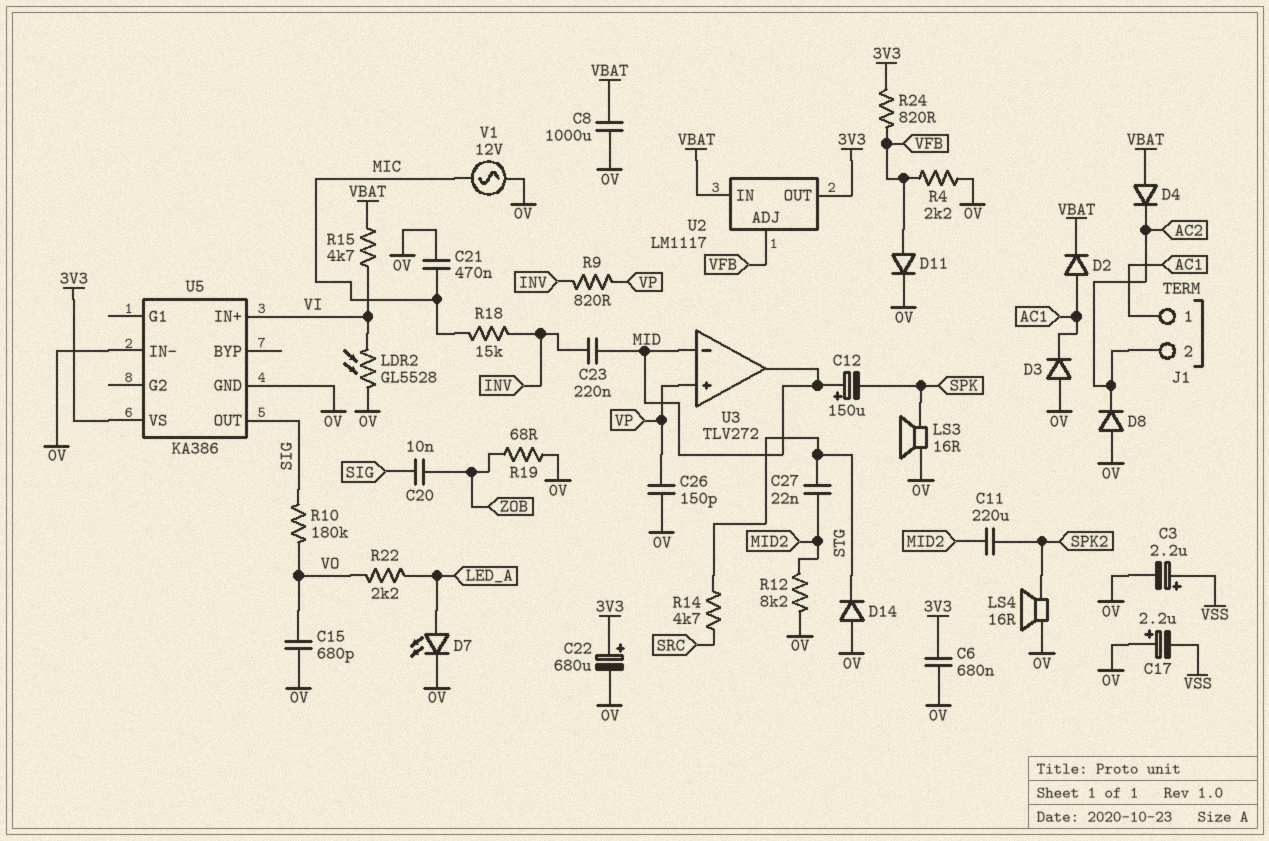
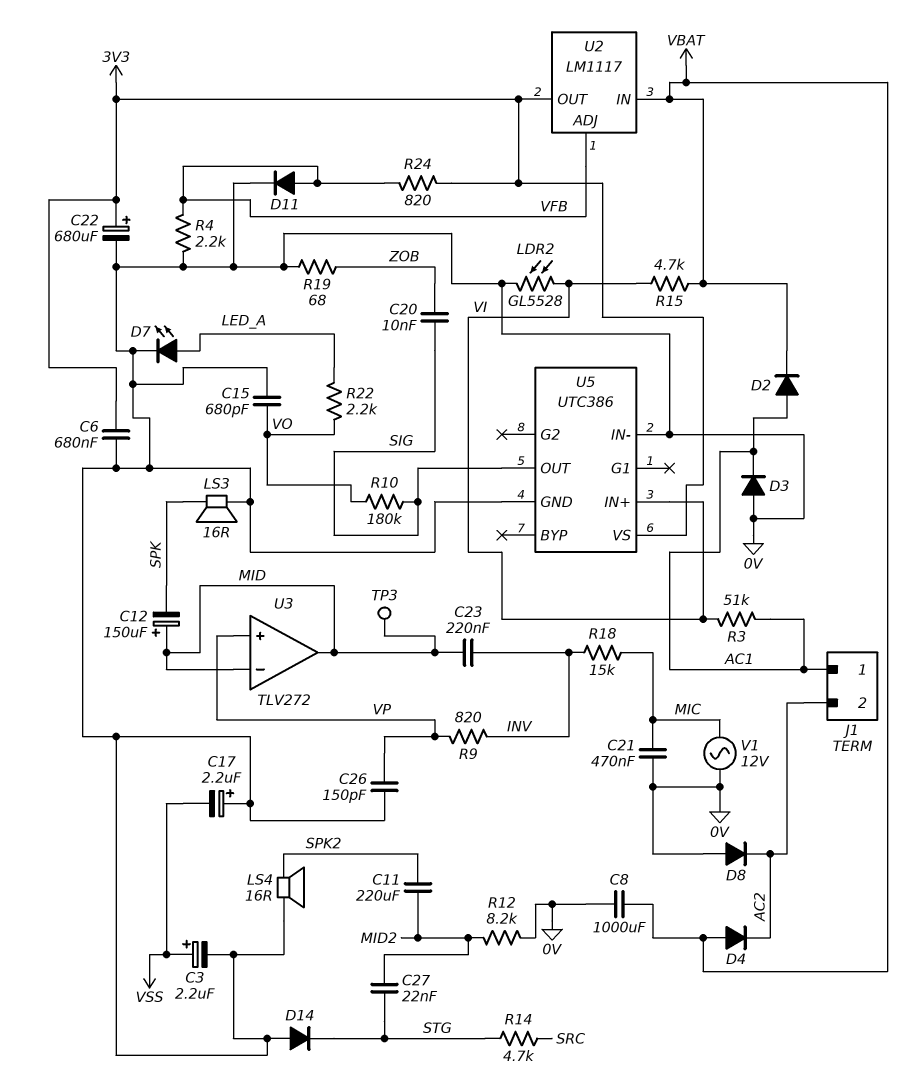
R3: none -> 51k (AC1, VI)
TP3: none -> test point (MID)
U5: KA386 -> UTC386

